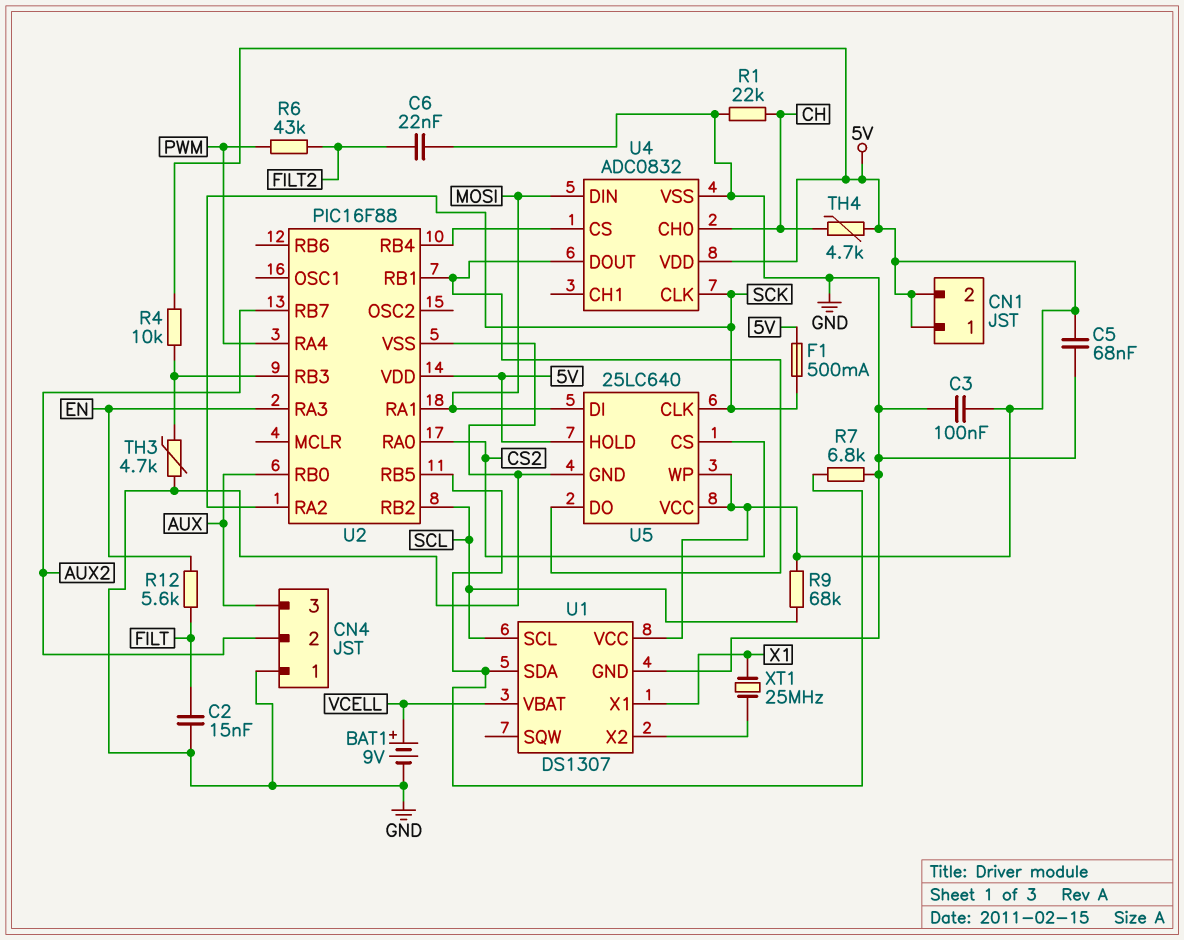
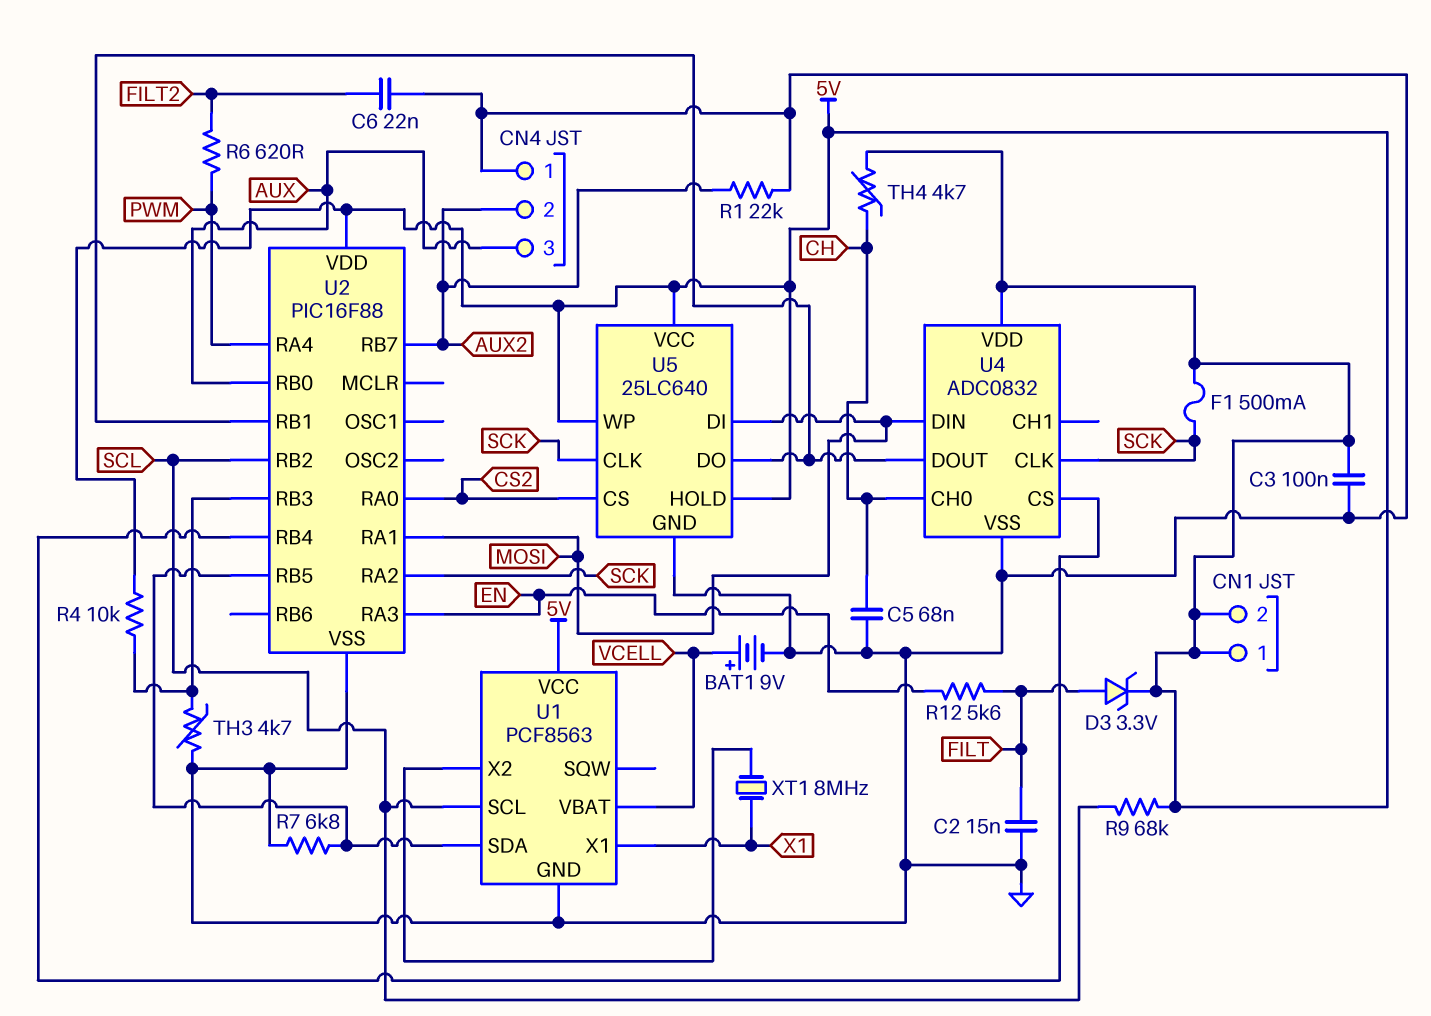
C5: 68nF (5V, GND) -> 68nF (CH, GND)
D3: none -> zener 3.3V (A FILT, K 5V)
R1: 22k (CH, GND) -> 22k (AUX2, GND)
R6: 43k (FILT2, PWM) -> 620 (FILT2, PWM)
U1: DS1307 -> PCF8563
XT1: 25MHz (U1/X2, X1) -> 8MHz (U1/X2, X1)

